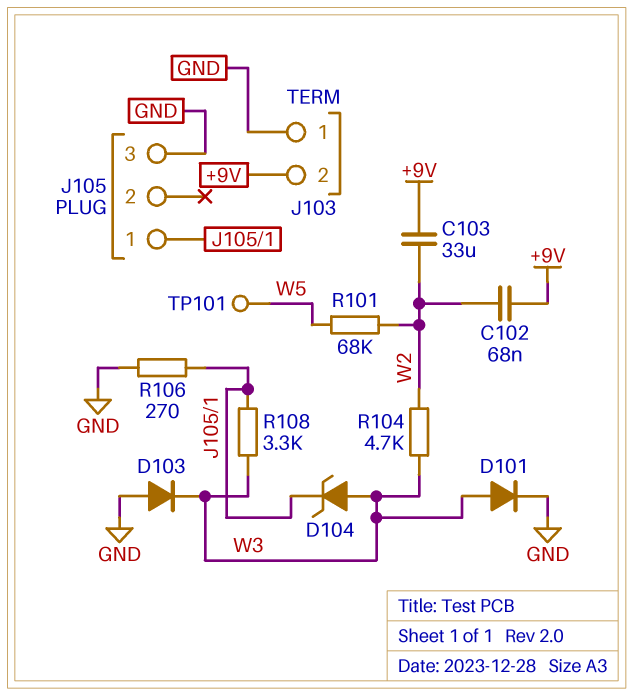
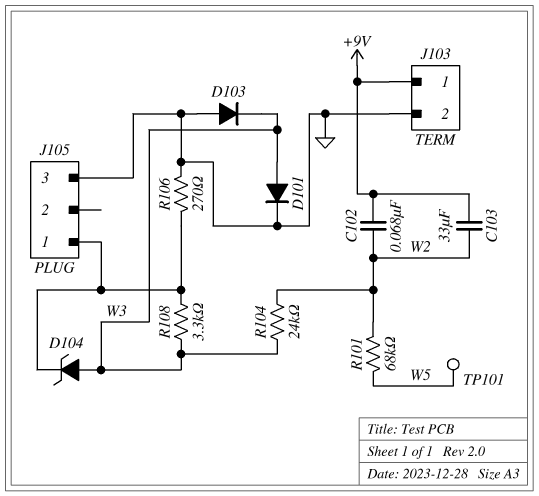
J103 pin 1: GND -> +9V
J103 pin 2: +9V -> GND
R104: 4.7k (W2, W3) -> 24k (W2, W3)

